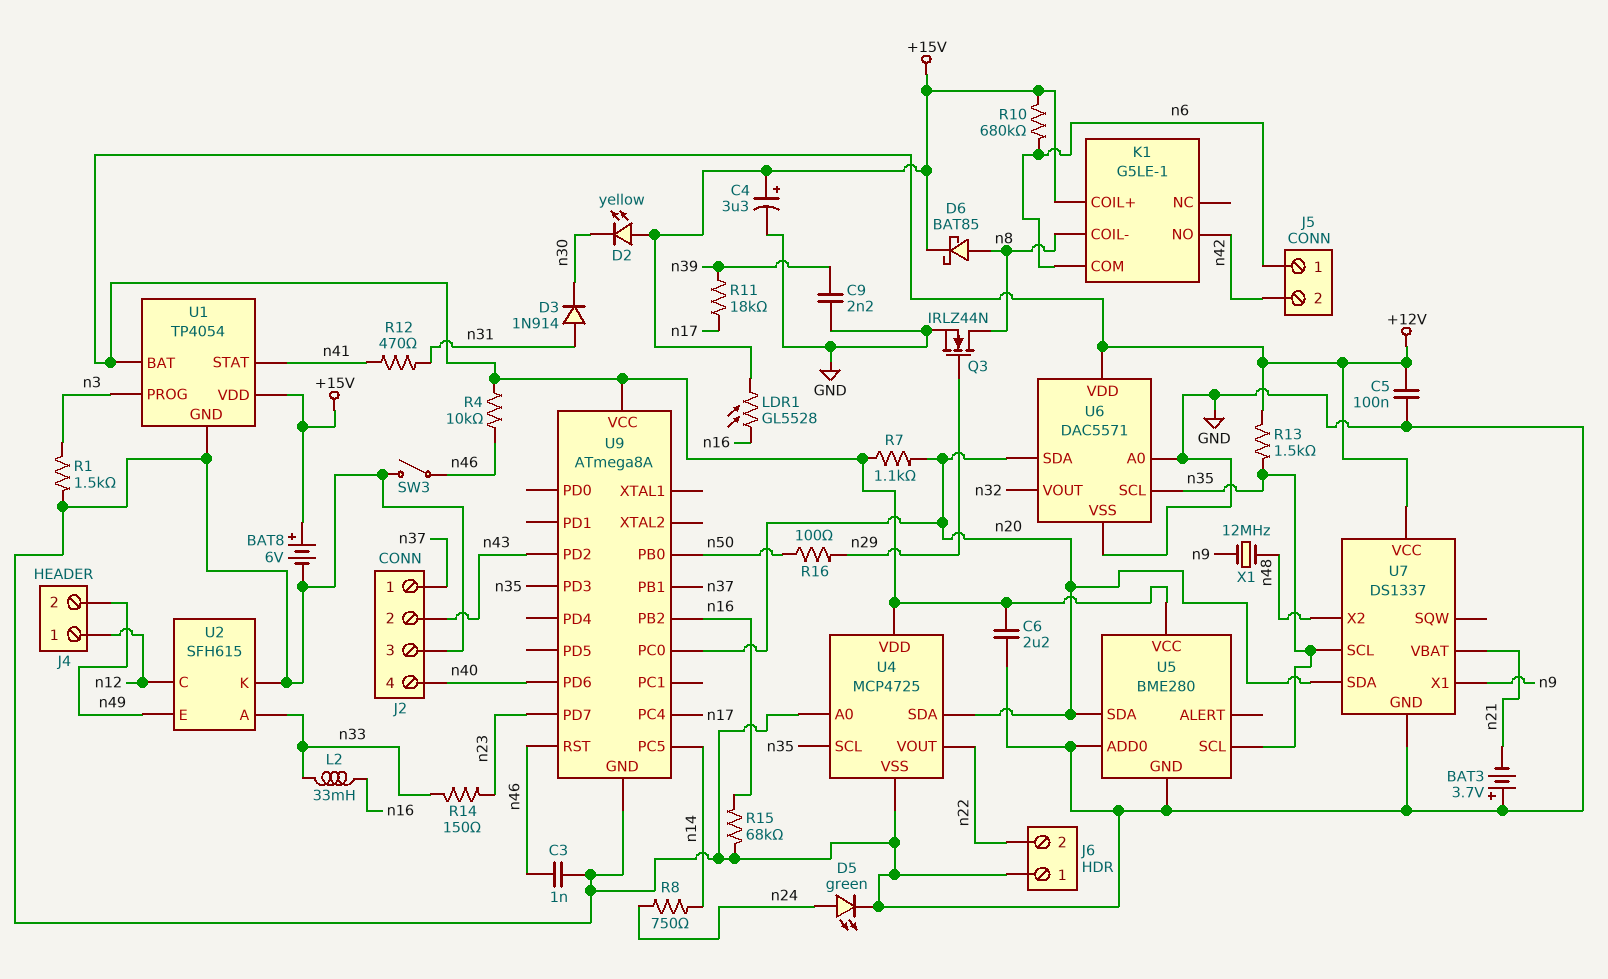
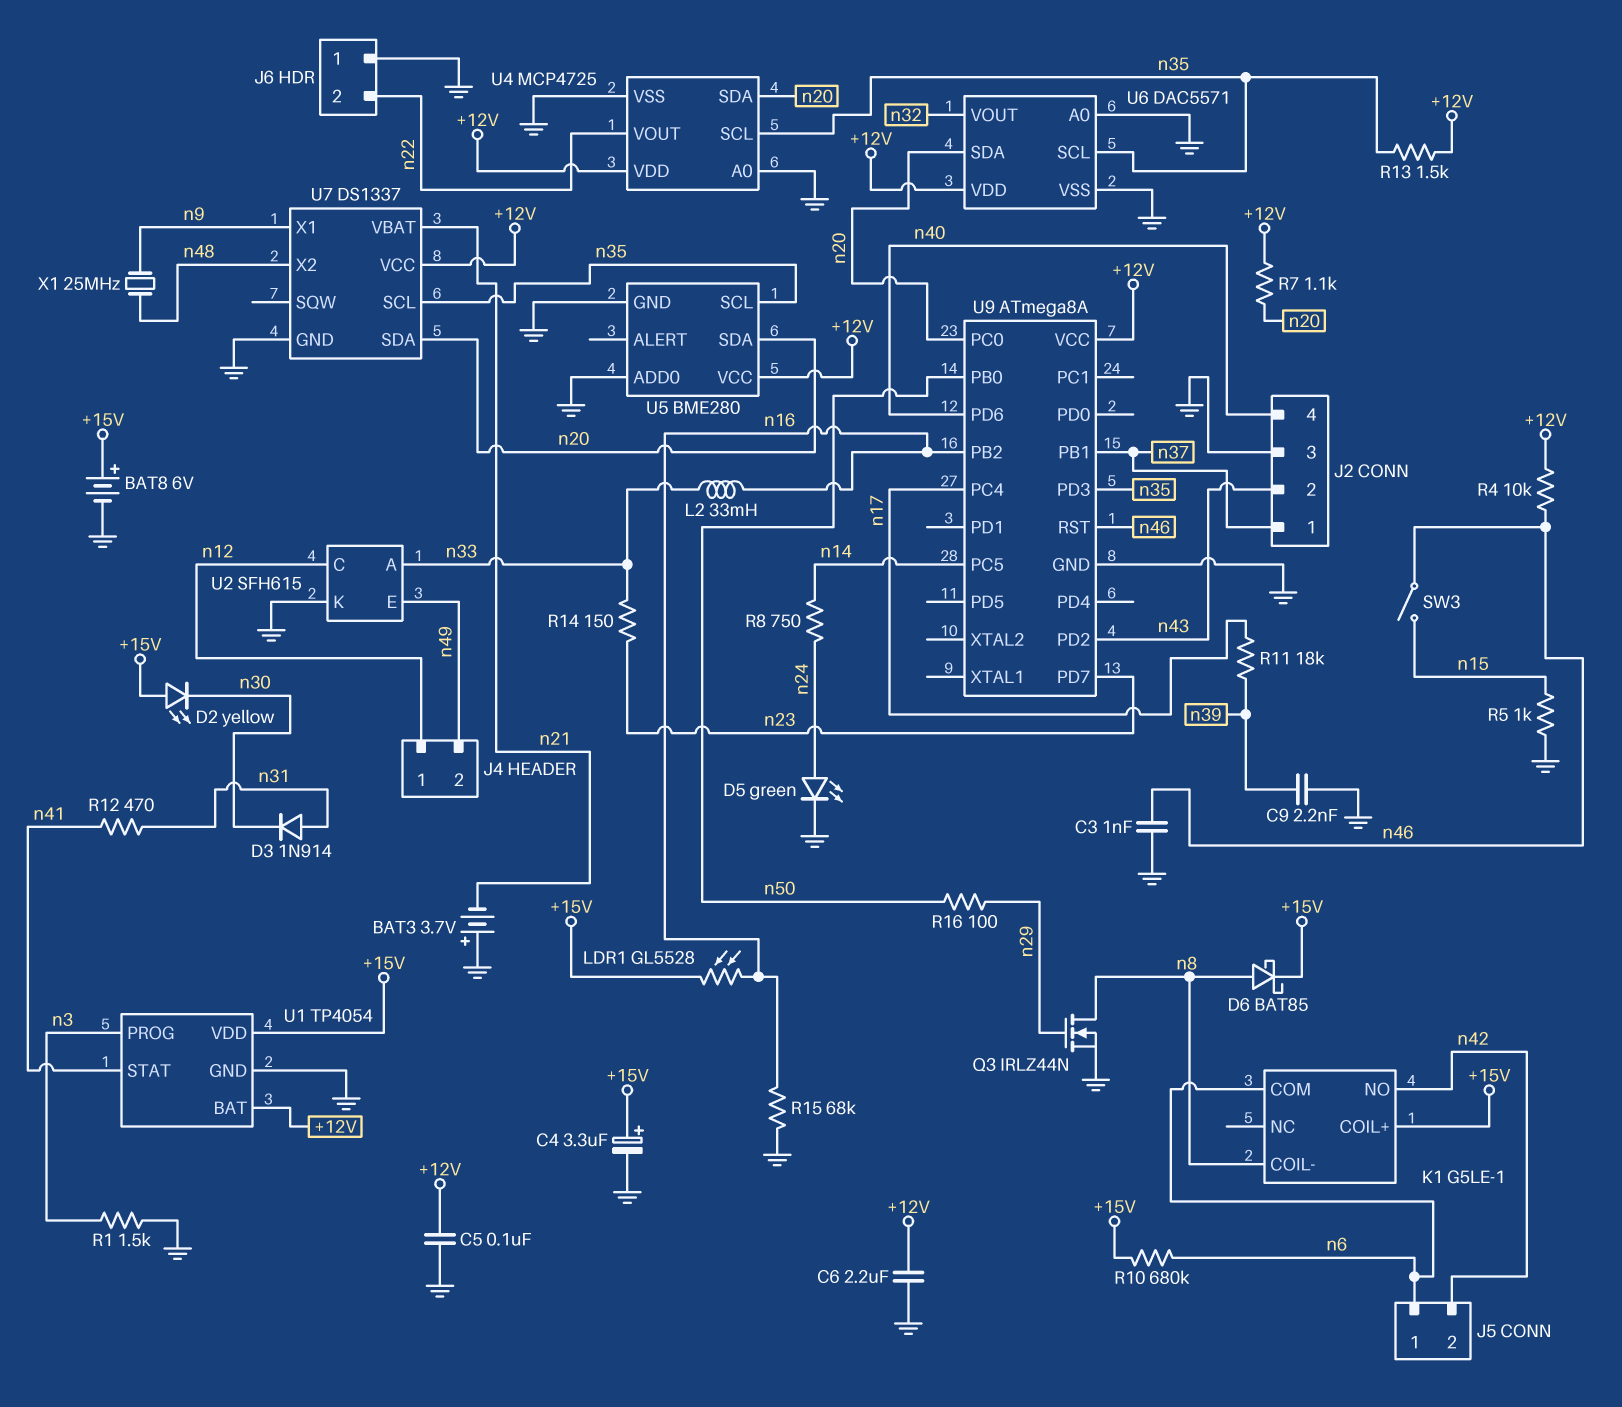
R5: none -> 1k (GND, n15)
SW3: switch (GND, n46) -> switch (n15, n46)
X1: 12MHz (n9, n48) -> 25MHz (n9, n48)

